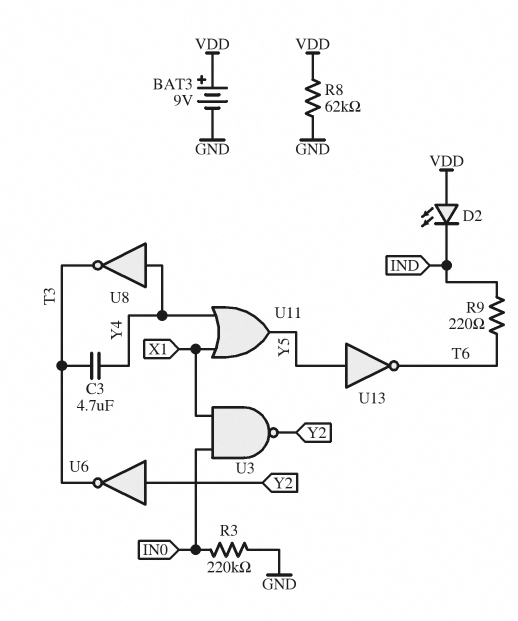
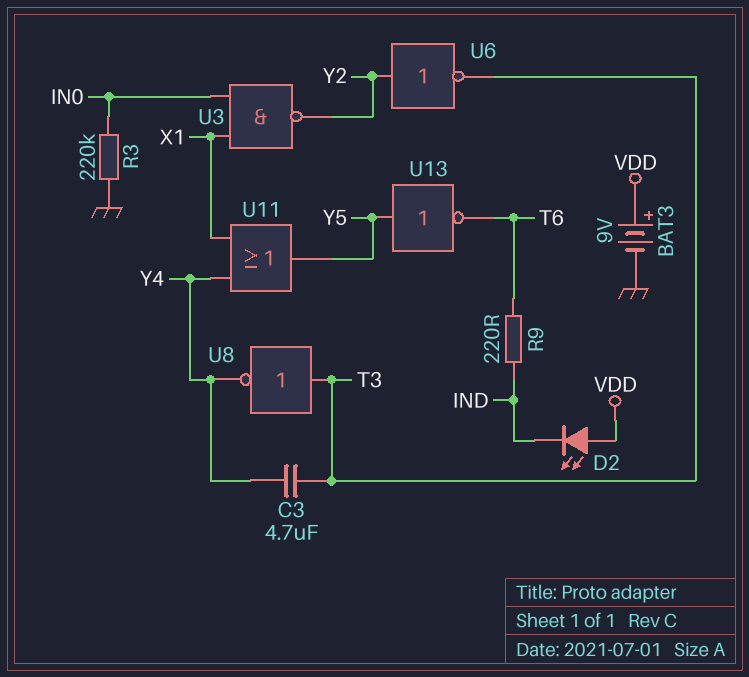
R8: 62k (GND, VDD) -> none
U8: NOT (in Y4, out T3) -> NOT (in T3, out Y4)

